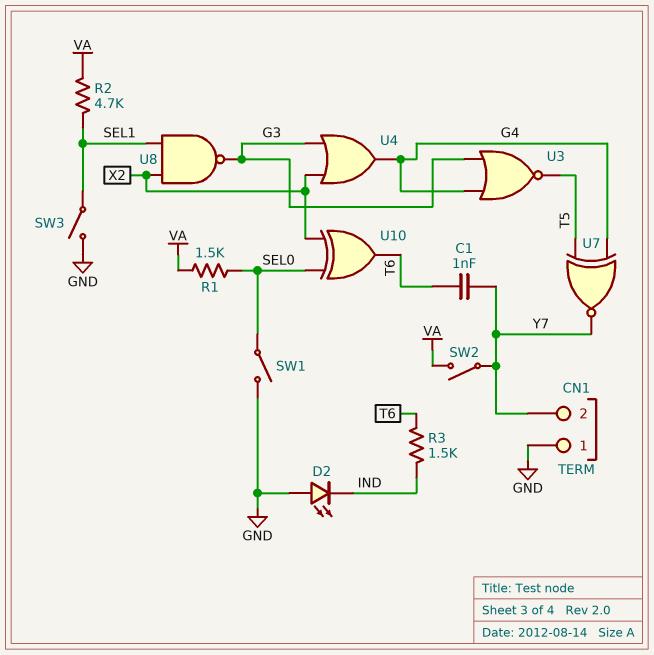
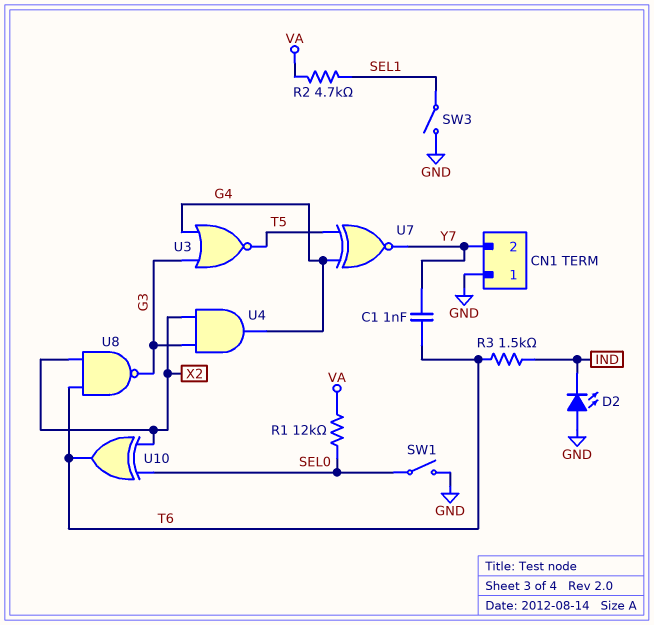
R1: 1.5k (SEL0, VA) -> 12k (SEL0, VA)
SW2: switch (VA, Y7) -> none
U4: OR (in G3, in X2, out G4) -> AND (in G3, in X2, out G4)
U8: NAND (in SEL1, in X2, out G3) -> NAND (in T6, in X2, out G3)

